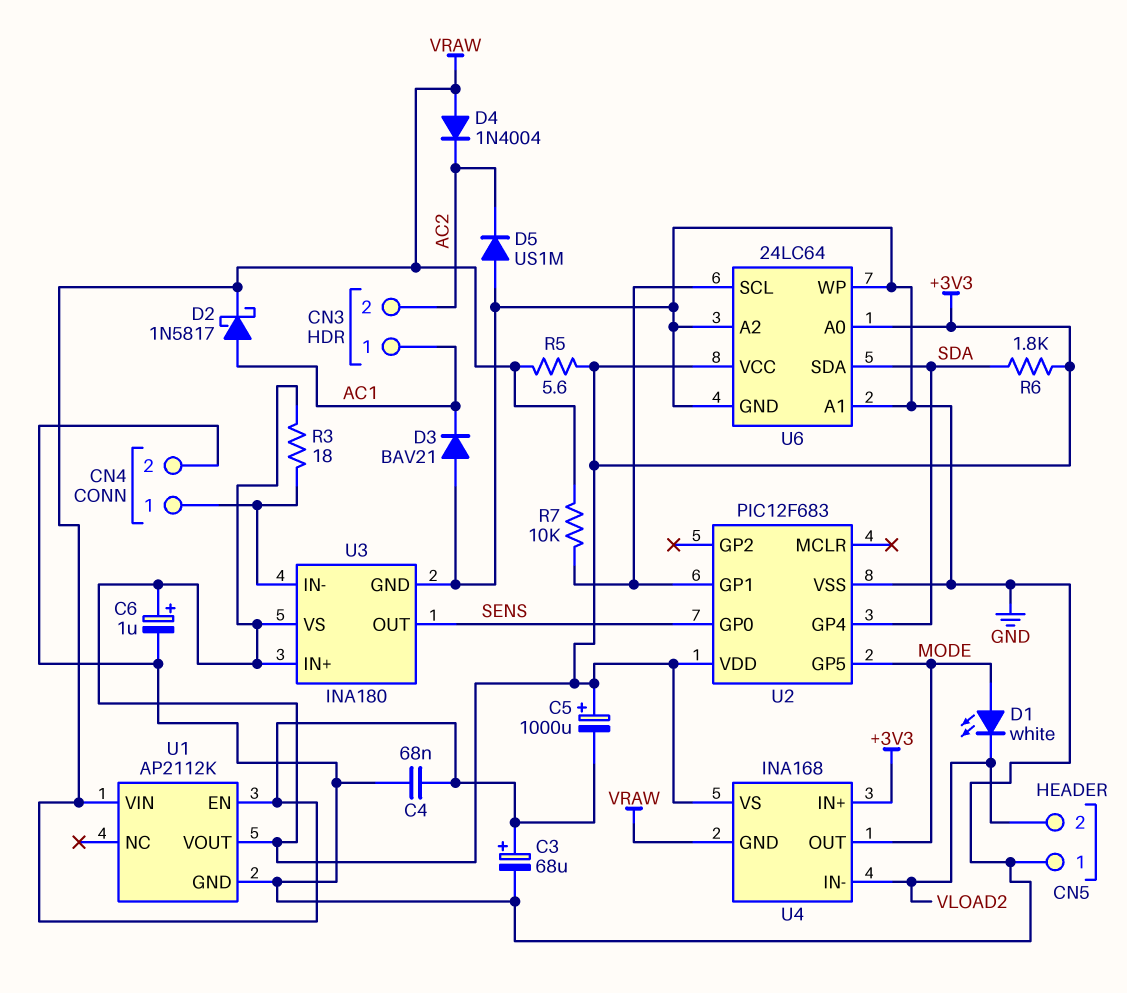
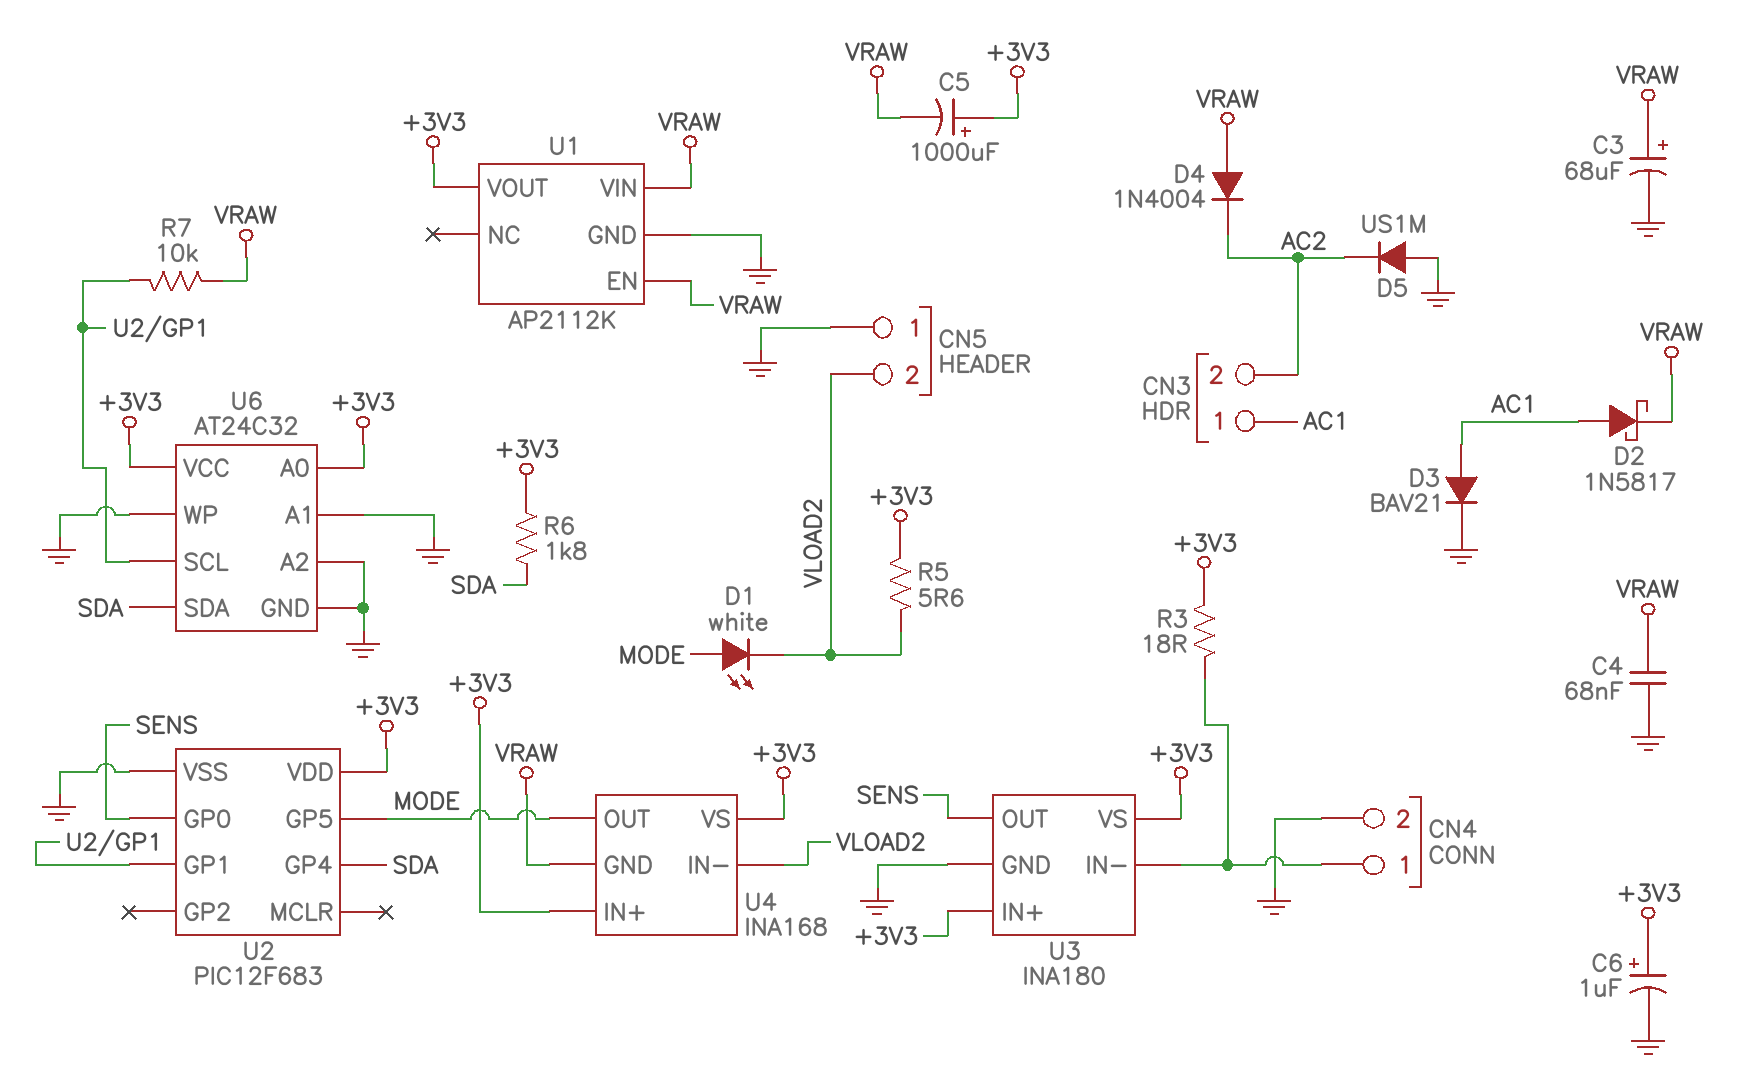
D3: diode BAV21 (A GND, K AC1) -> diode BAV21 (A AC1, K GND)
R5: 5.6 (+3V3, VRAW) -> 5.6 (+3V3, VLOAD2)
U6: 24LC64 -> AT24C32

